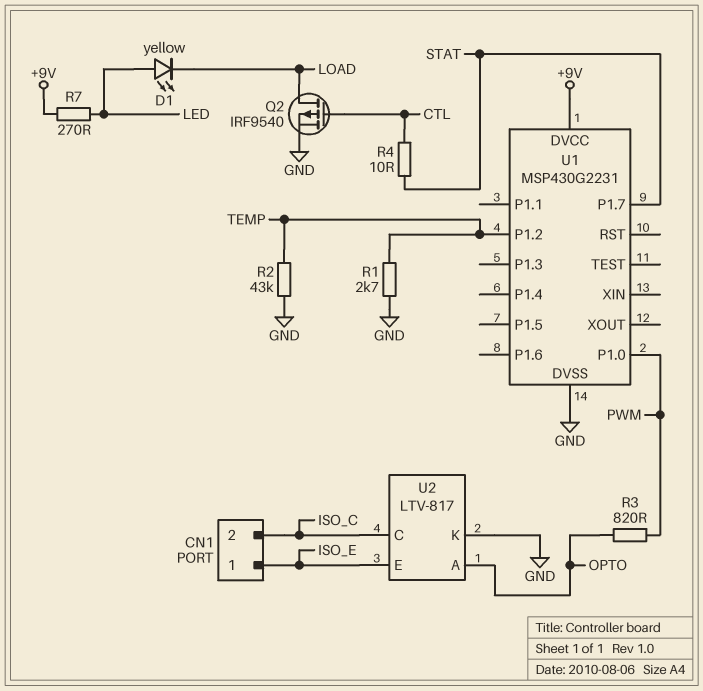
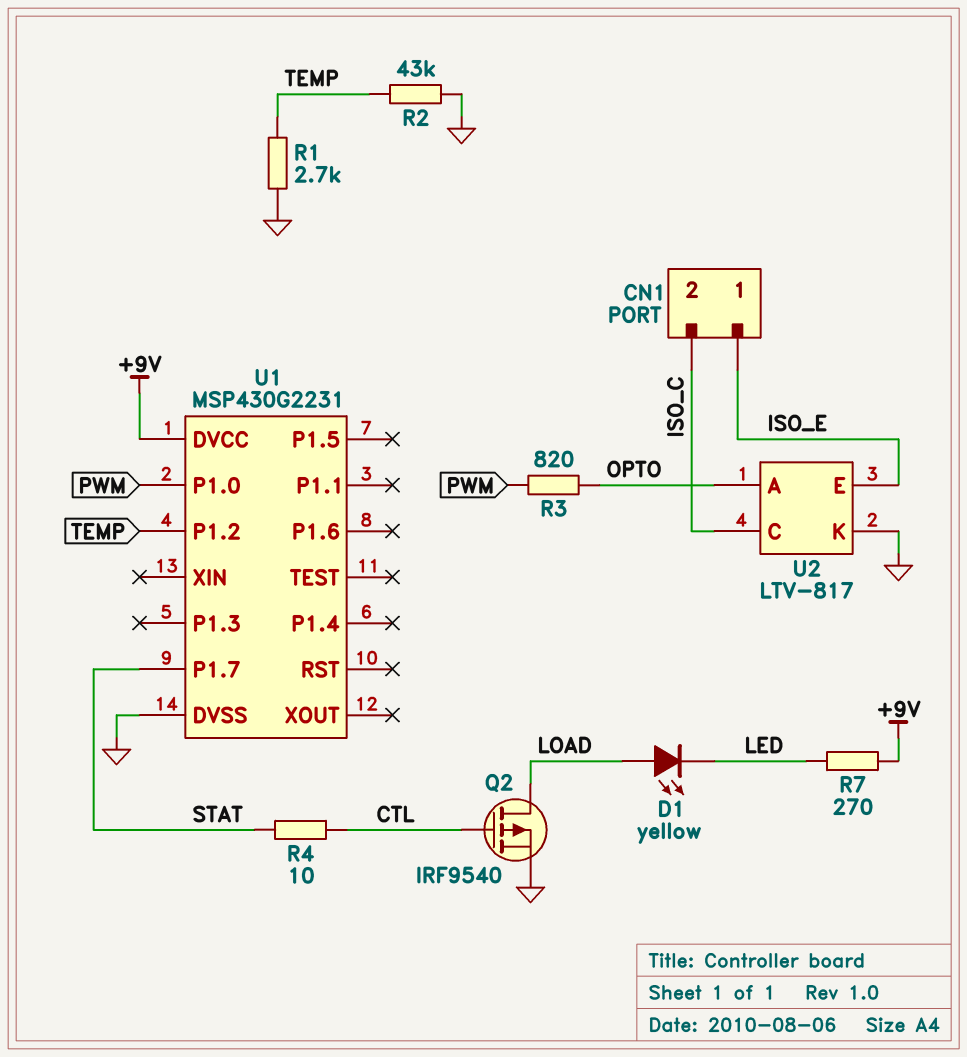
D1: LED yellow (A LED, K LOAD) -> LED yellow (A LOAD, K LED)

